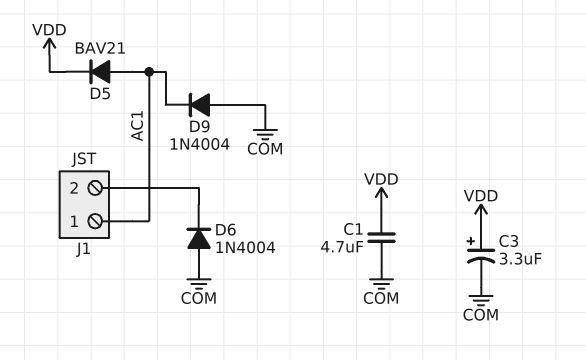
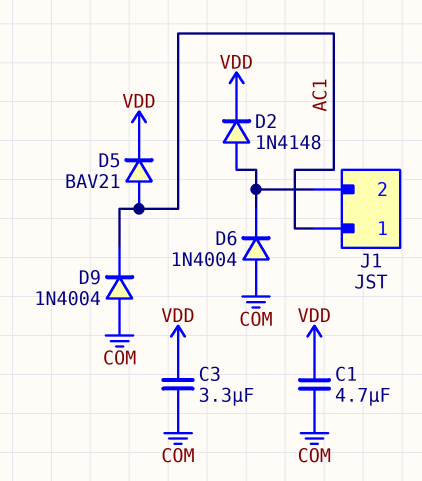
C3: 3.3uF (plus VDD, minus COM) -> 3.3uF (COM, VDD)
D2: none -> diode 1N4148 (A J1/2, K VDD)

